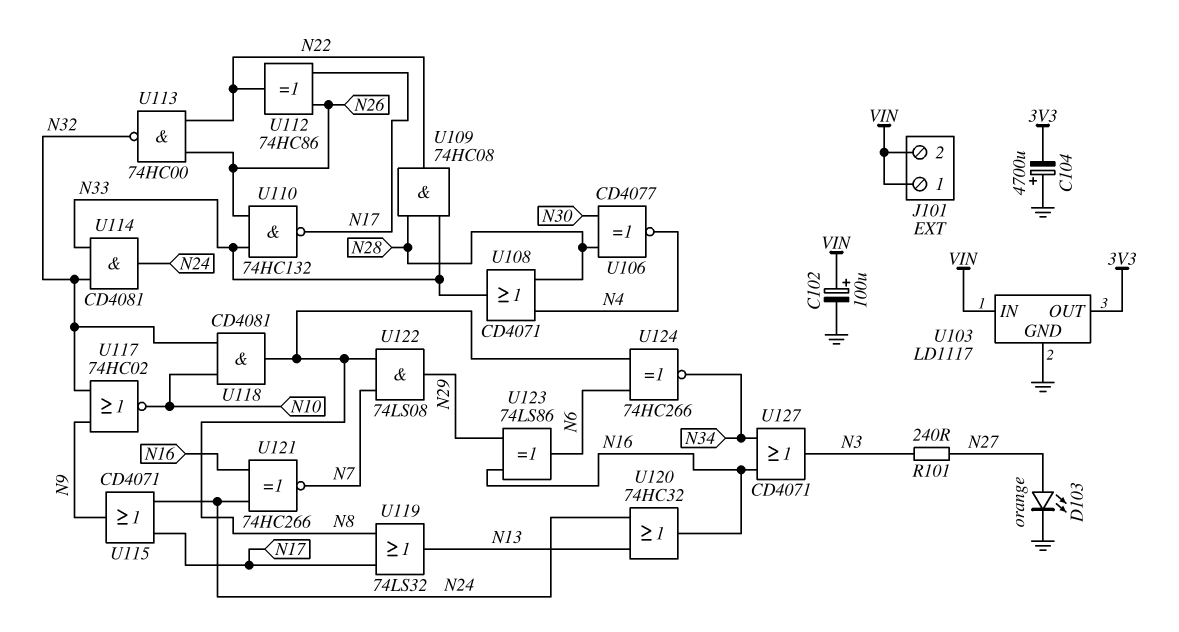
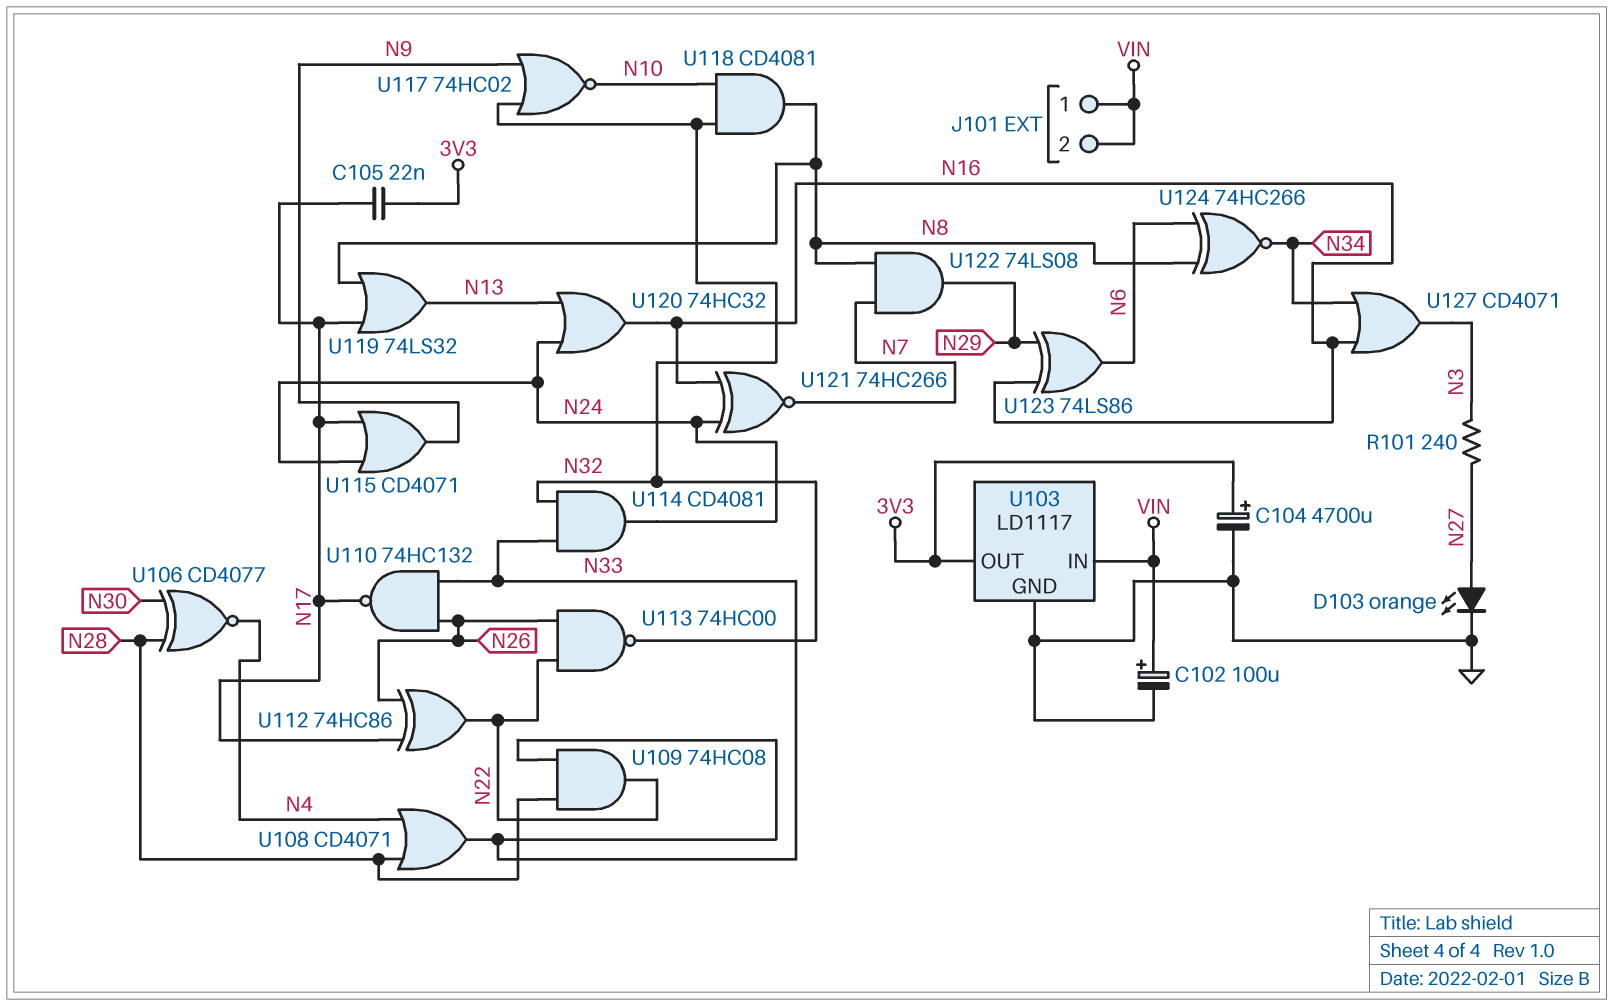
C104: 4700uF (plus GND, minus 3V3) -> 4700uF (plus 3V3, minus GND)
C105: none -> 22nF (3V3, N17)

